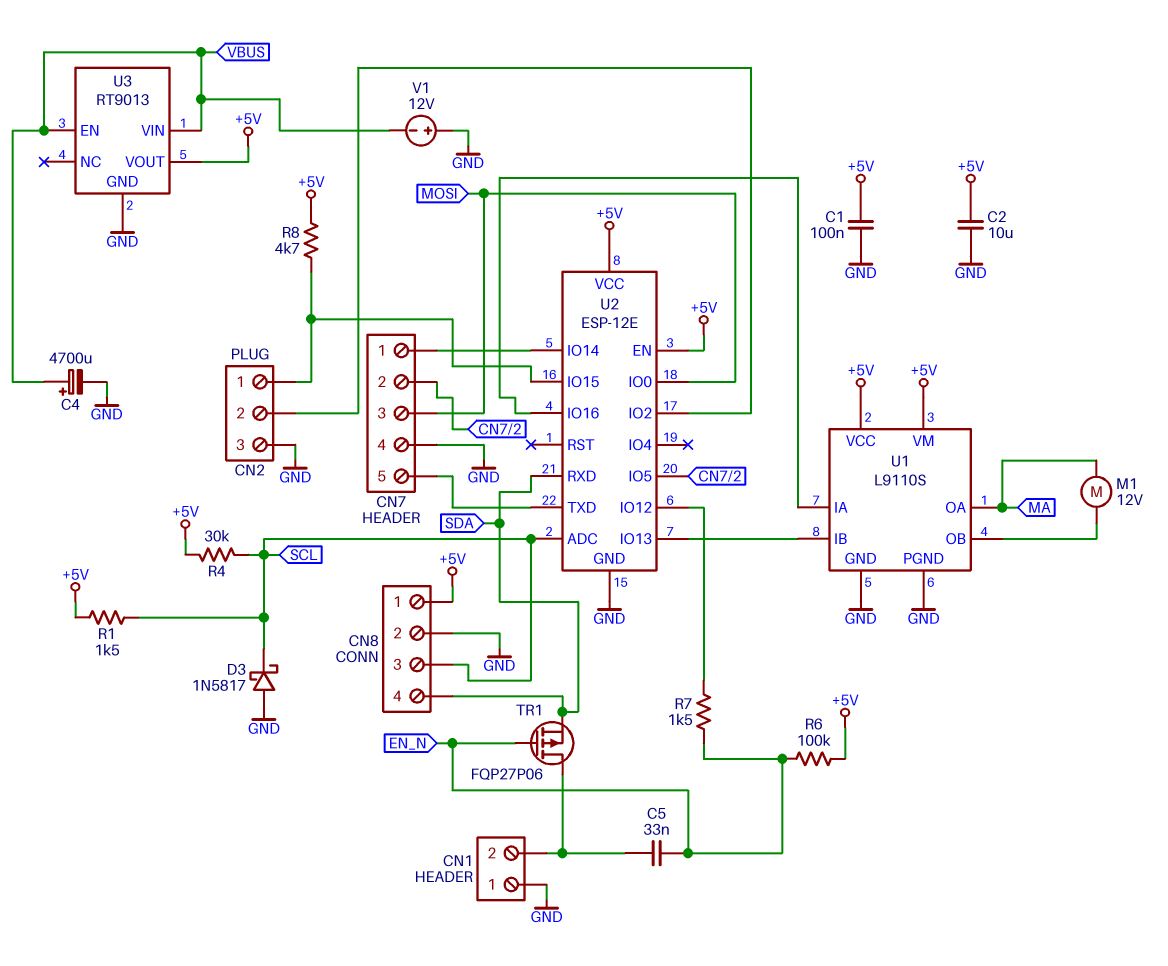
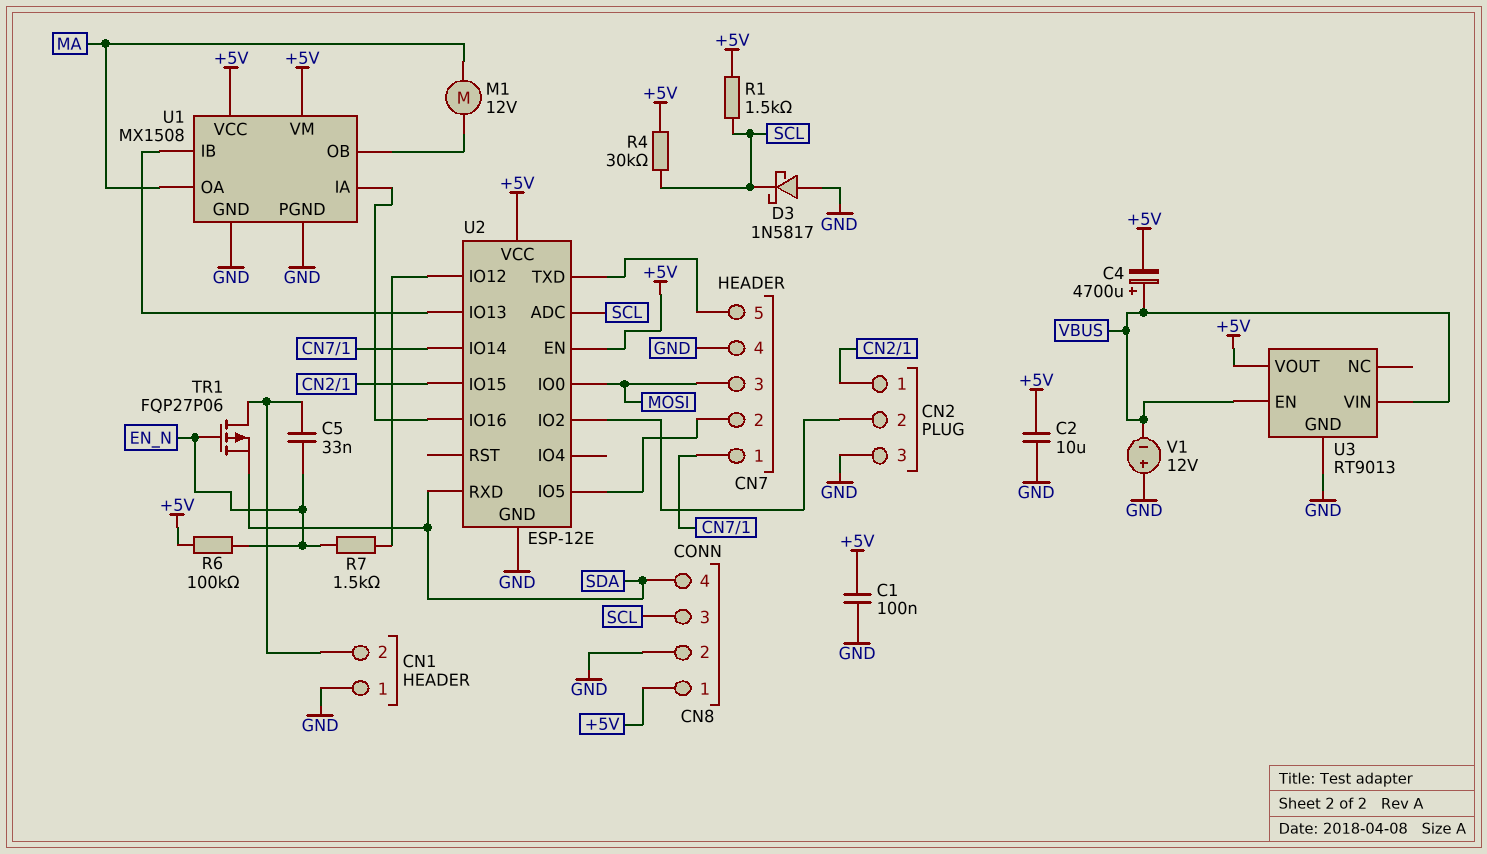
C4: 4700uF (plus VBUS, minus GND) -> 4700uF (plus VBUS, minus +5V)
R8: 4.7k (+5V, CN2/1) -> none
U1: L9110S -> MX1508

